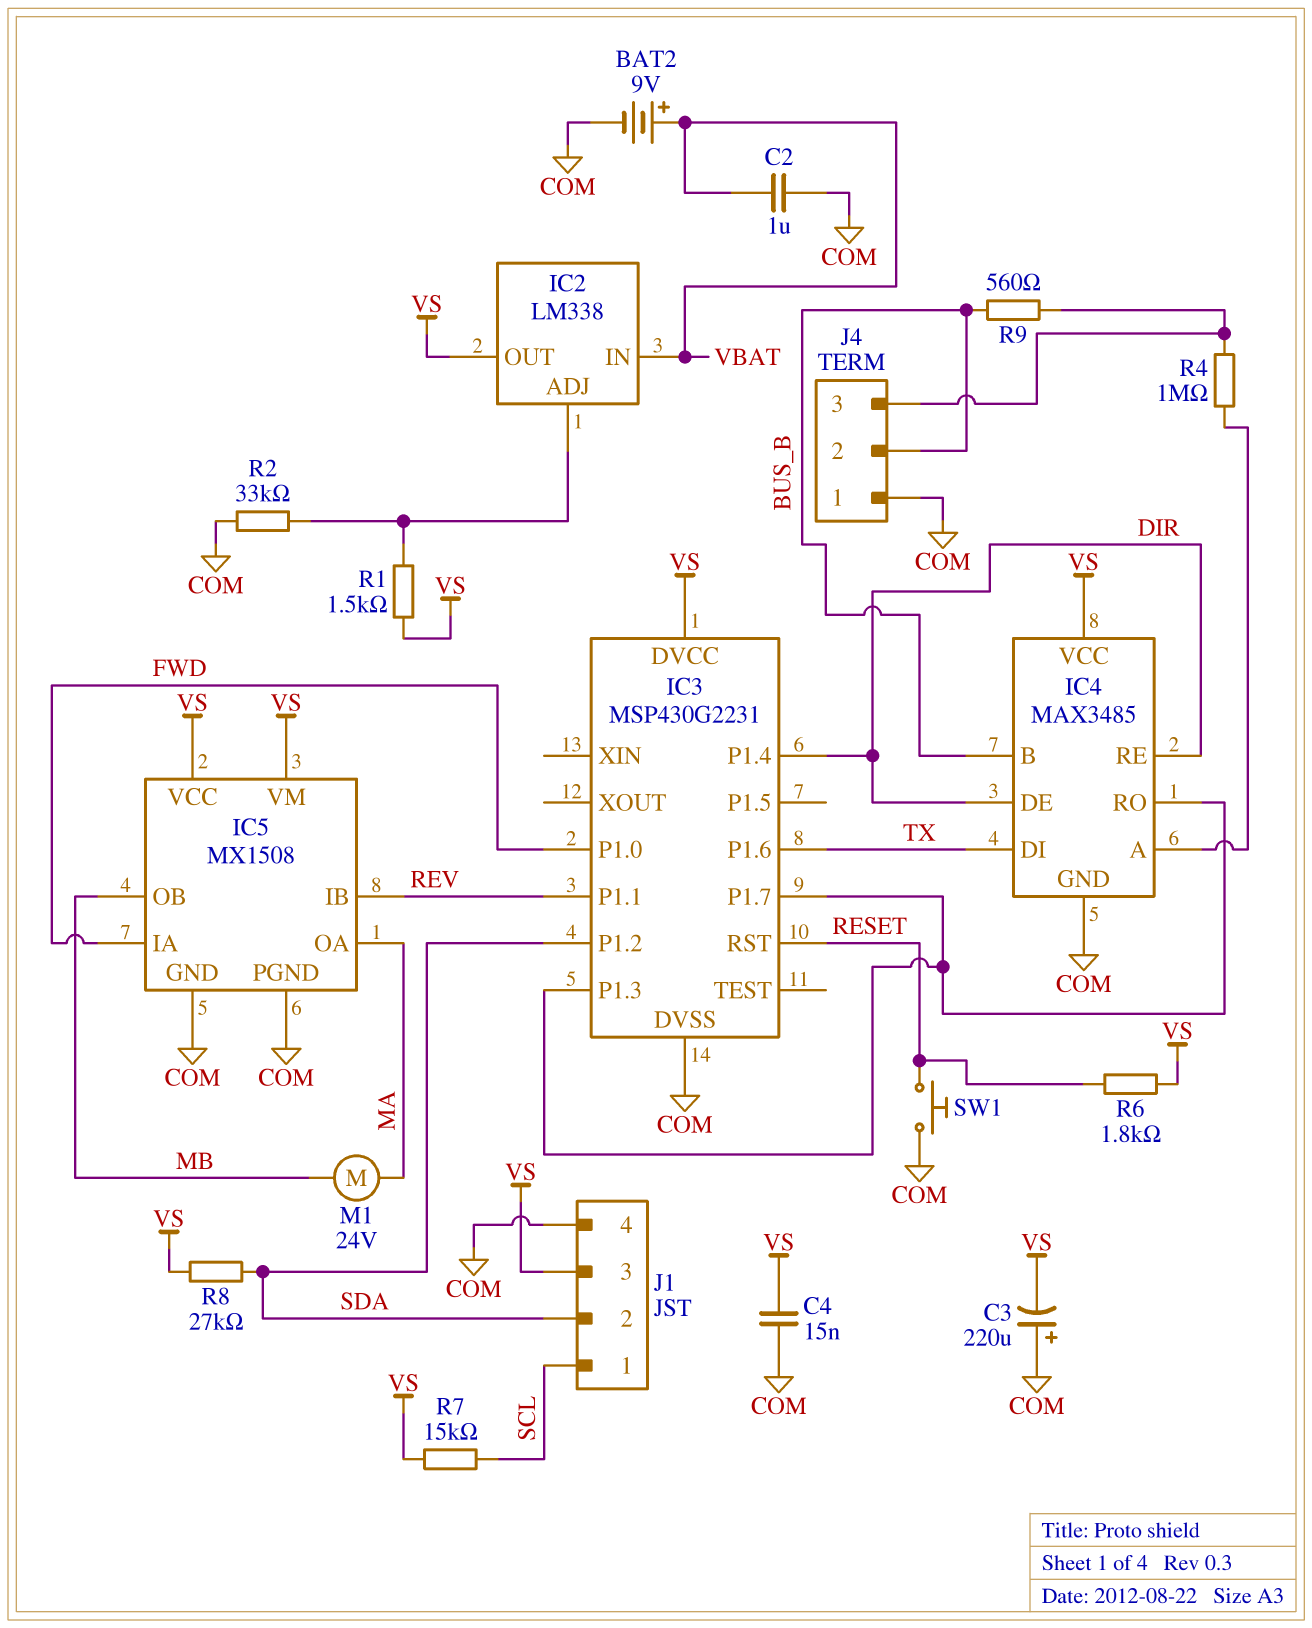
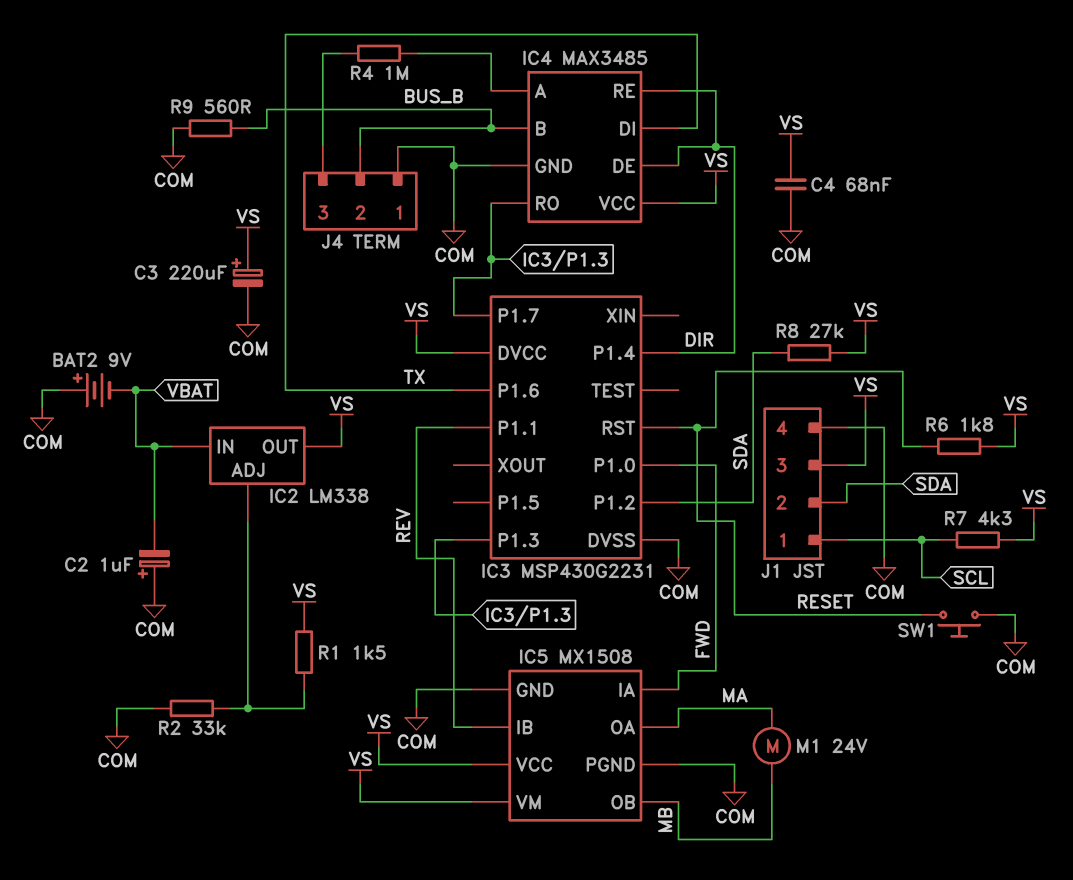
BAT2: 9V (plus VBAT, minus COM) -> 9V (plus COM, minus VBAT)
C2: 1uF (COM, VBAT) -> 1uF (plus COM, minus VBAT)
C3: 220uF (plus COM, minus VS) -> 220uF (plus VS, minus COM)
C4: 15nF (COM, VS) -> 68nF (COM, VS)
R7: 15k (SCL, VS) -> 4.3k (SCL, VS)
R9: 560 (BUS_B, J4/3) -> 560 (BUS_B, COM)

